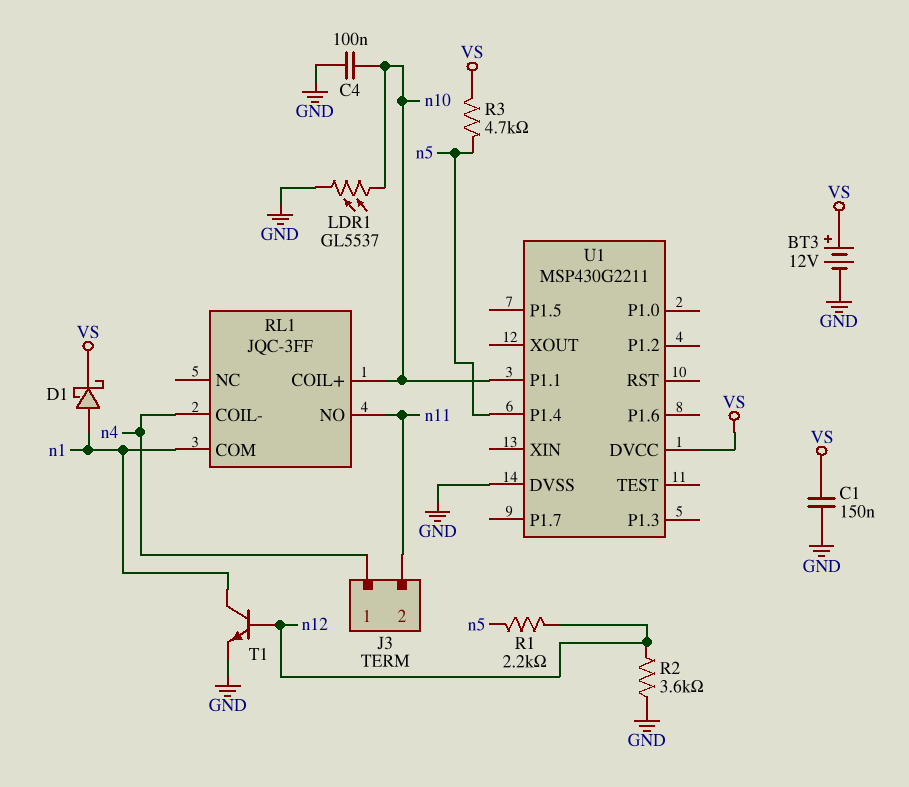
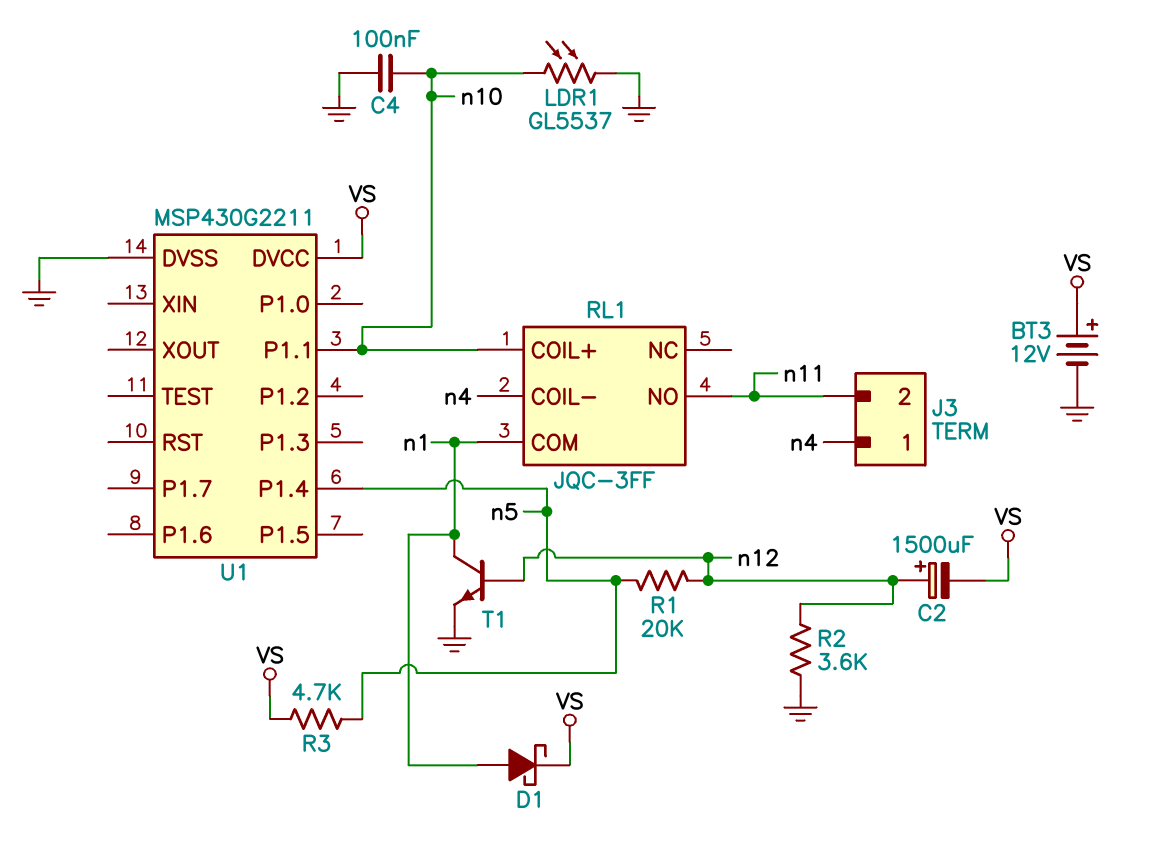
C1: 150nF (GND, VS) -> none
C2: none -> 1500uF (plus n12, minus VS)
R1: 2.2k (n5, n12) -> 20k (n5, n12)

